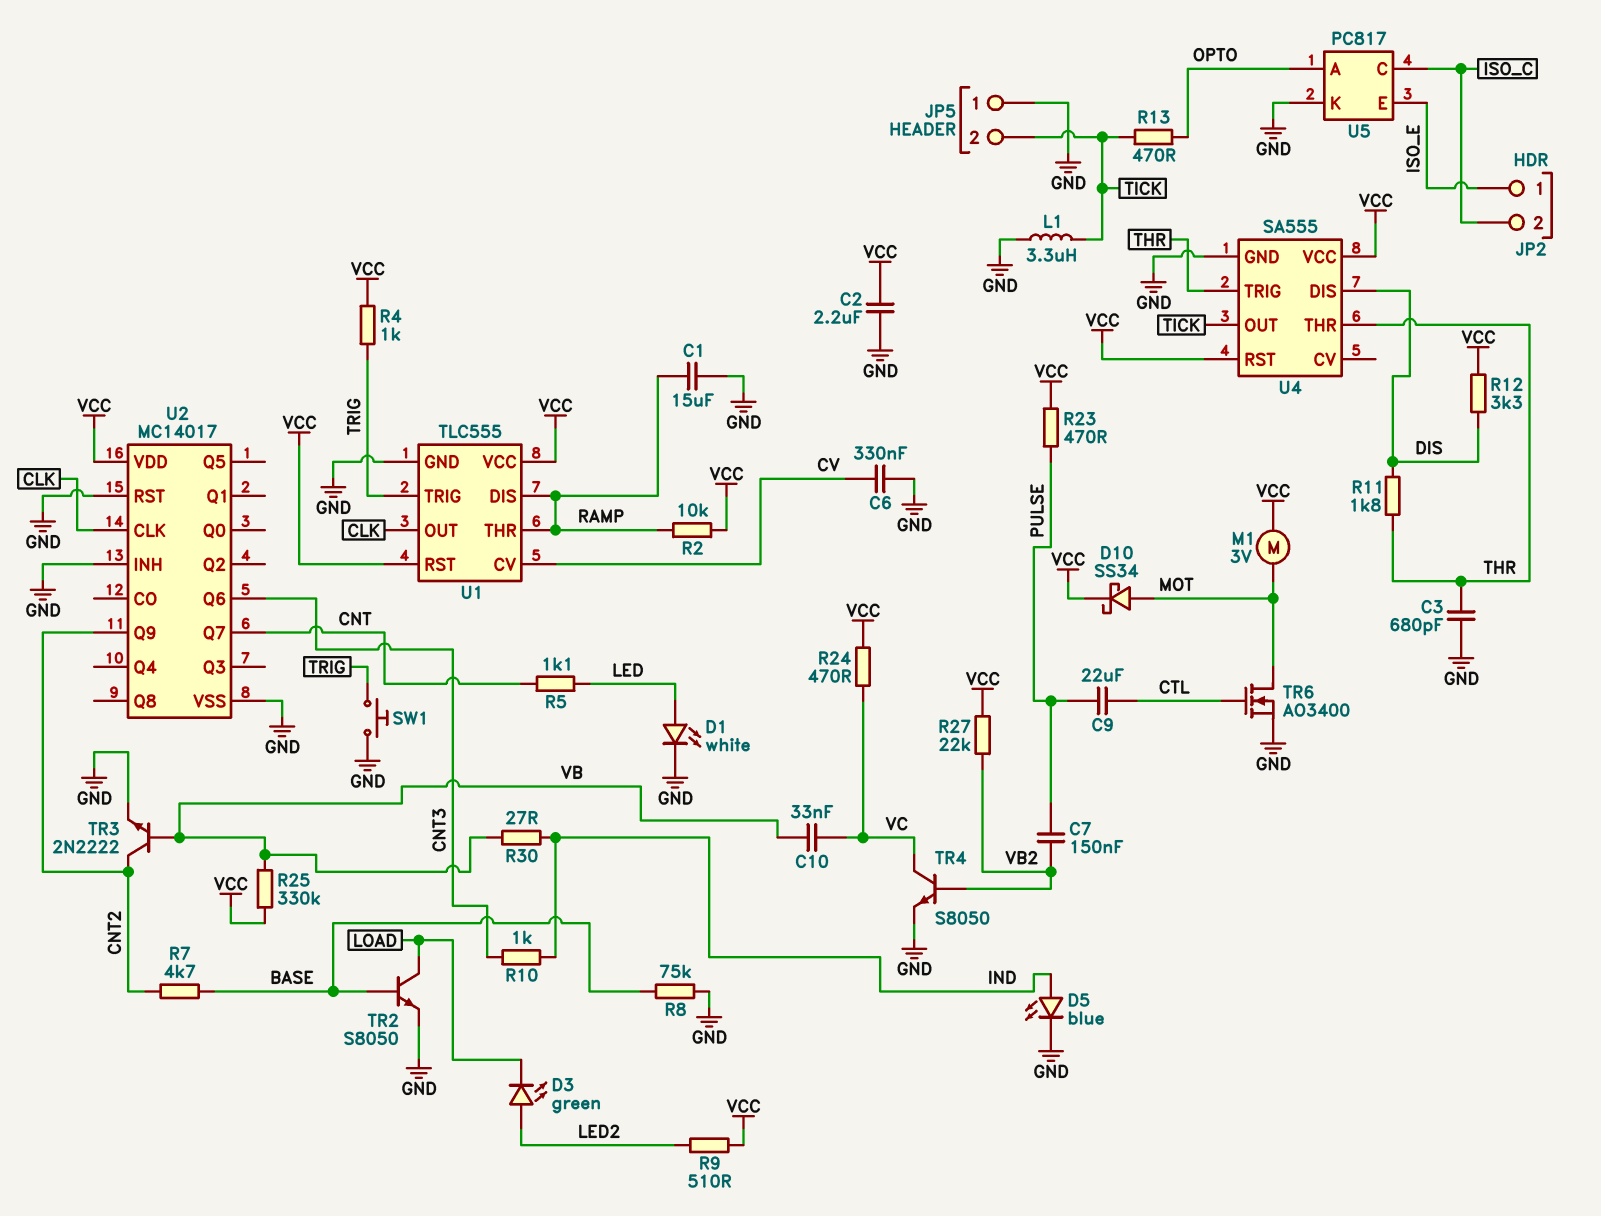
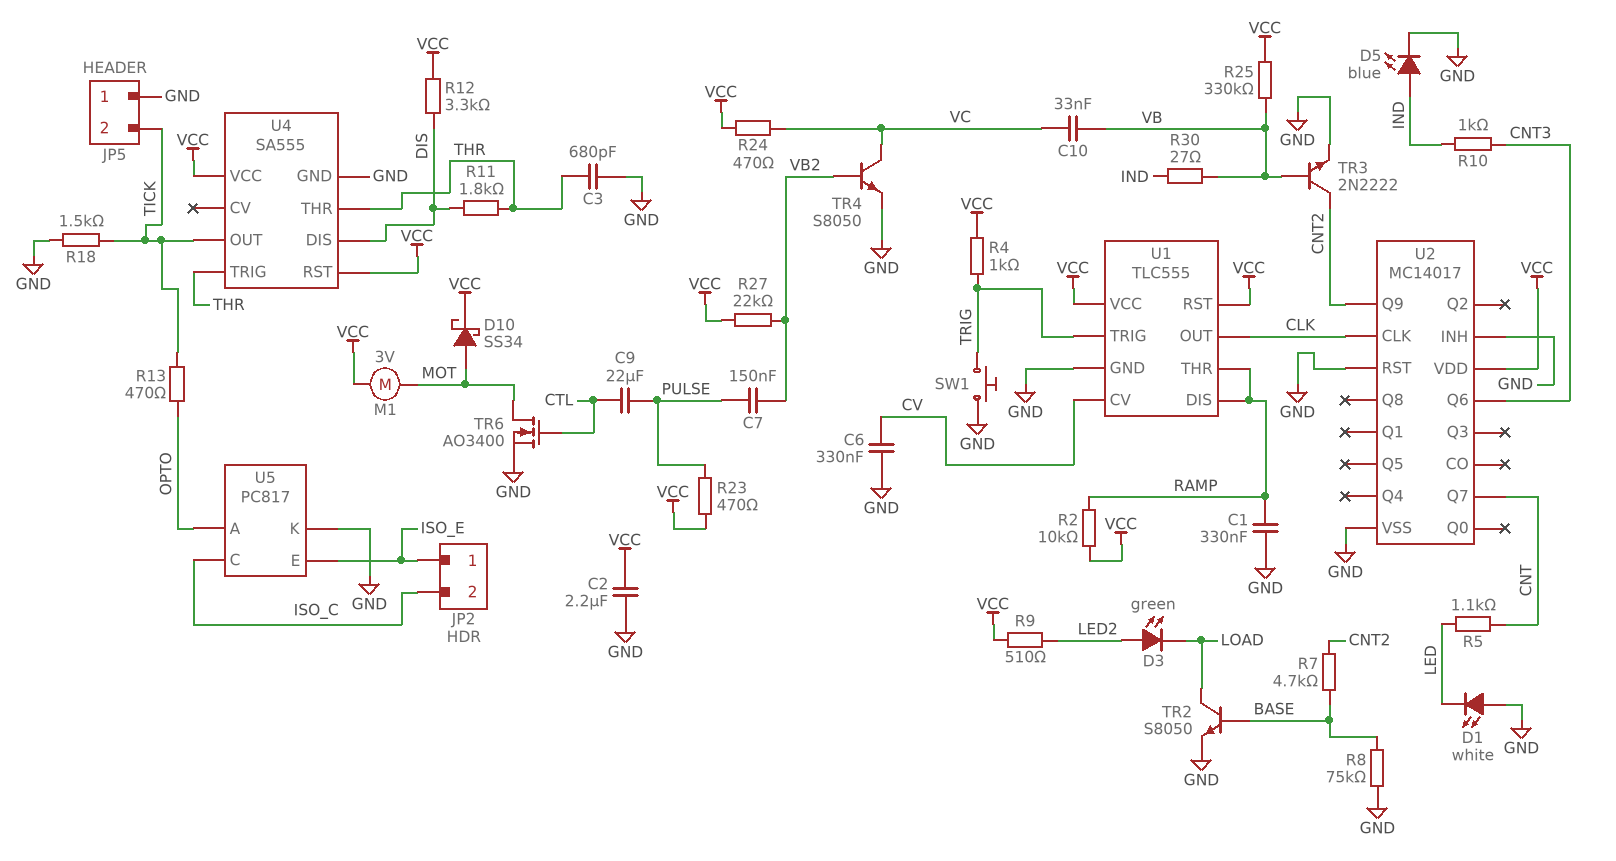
C1: 15uF (GND, RAMP) -> 330nF (GND, RAMP)
D1: LED white (A LED, K GND) -> LED white (A GND, K LED)
L1: 3.3uH (GND, TICK) -> none
R18: none -> 1.5k (GND, TICK)

